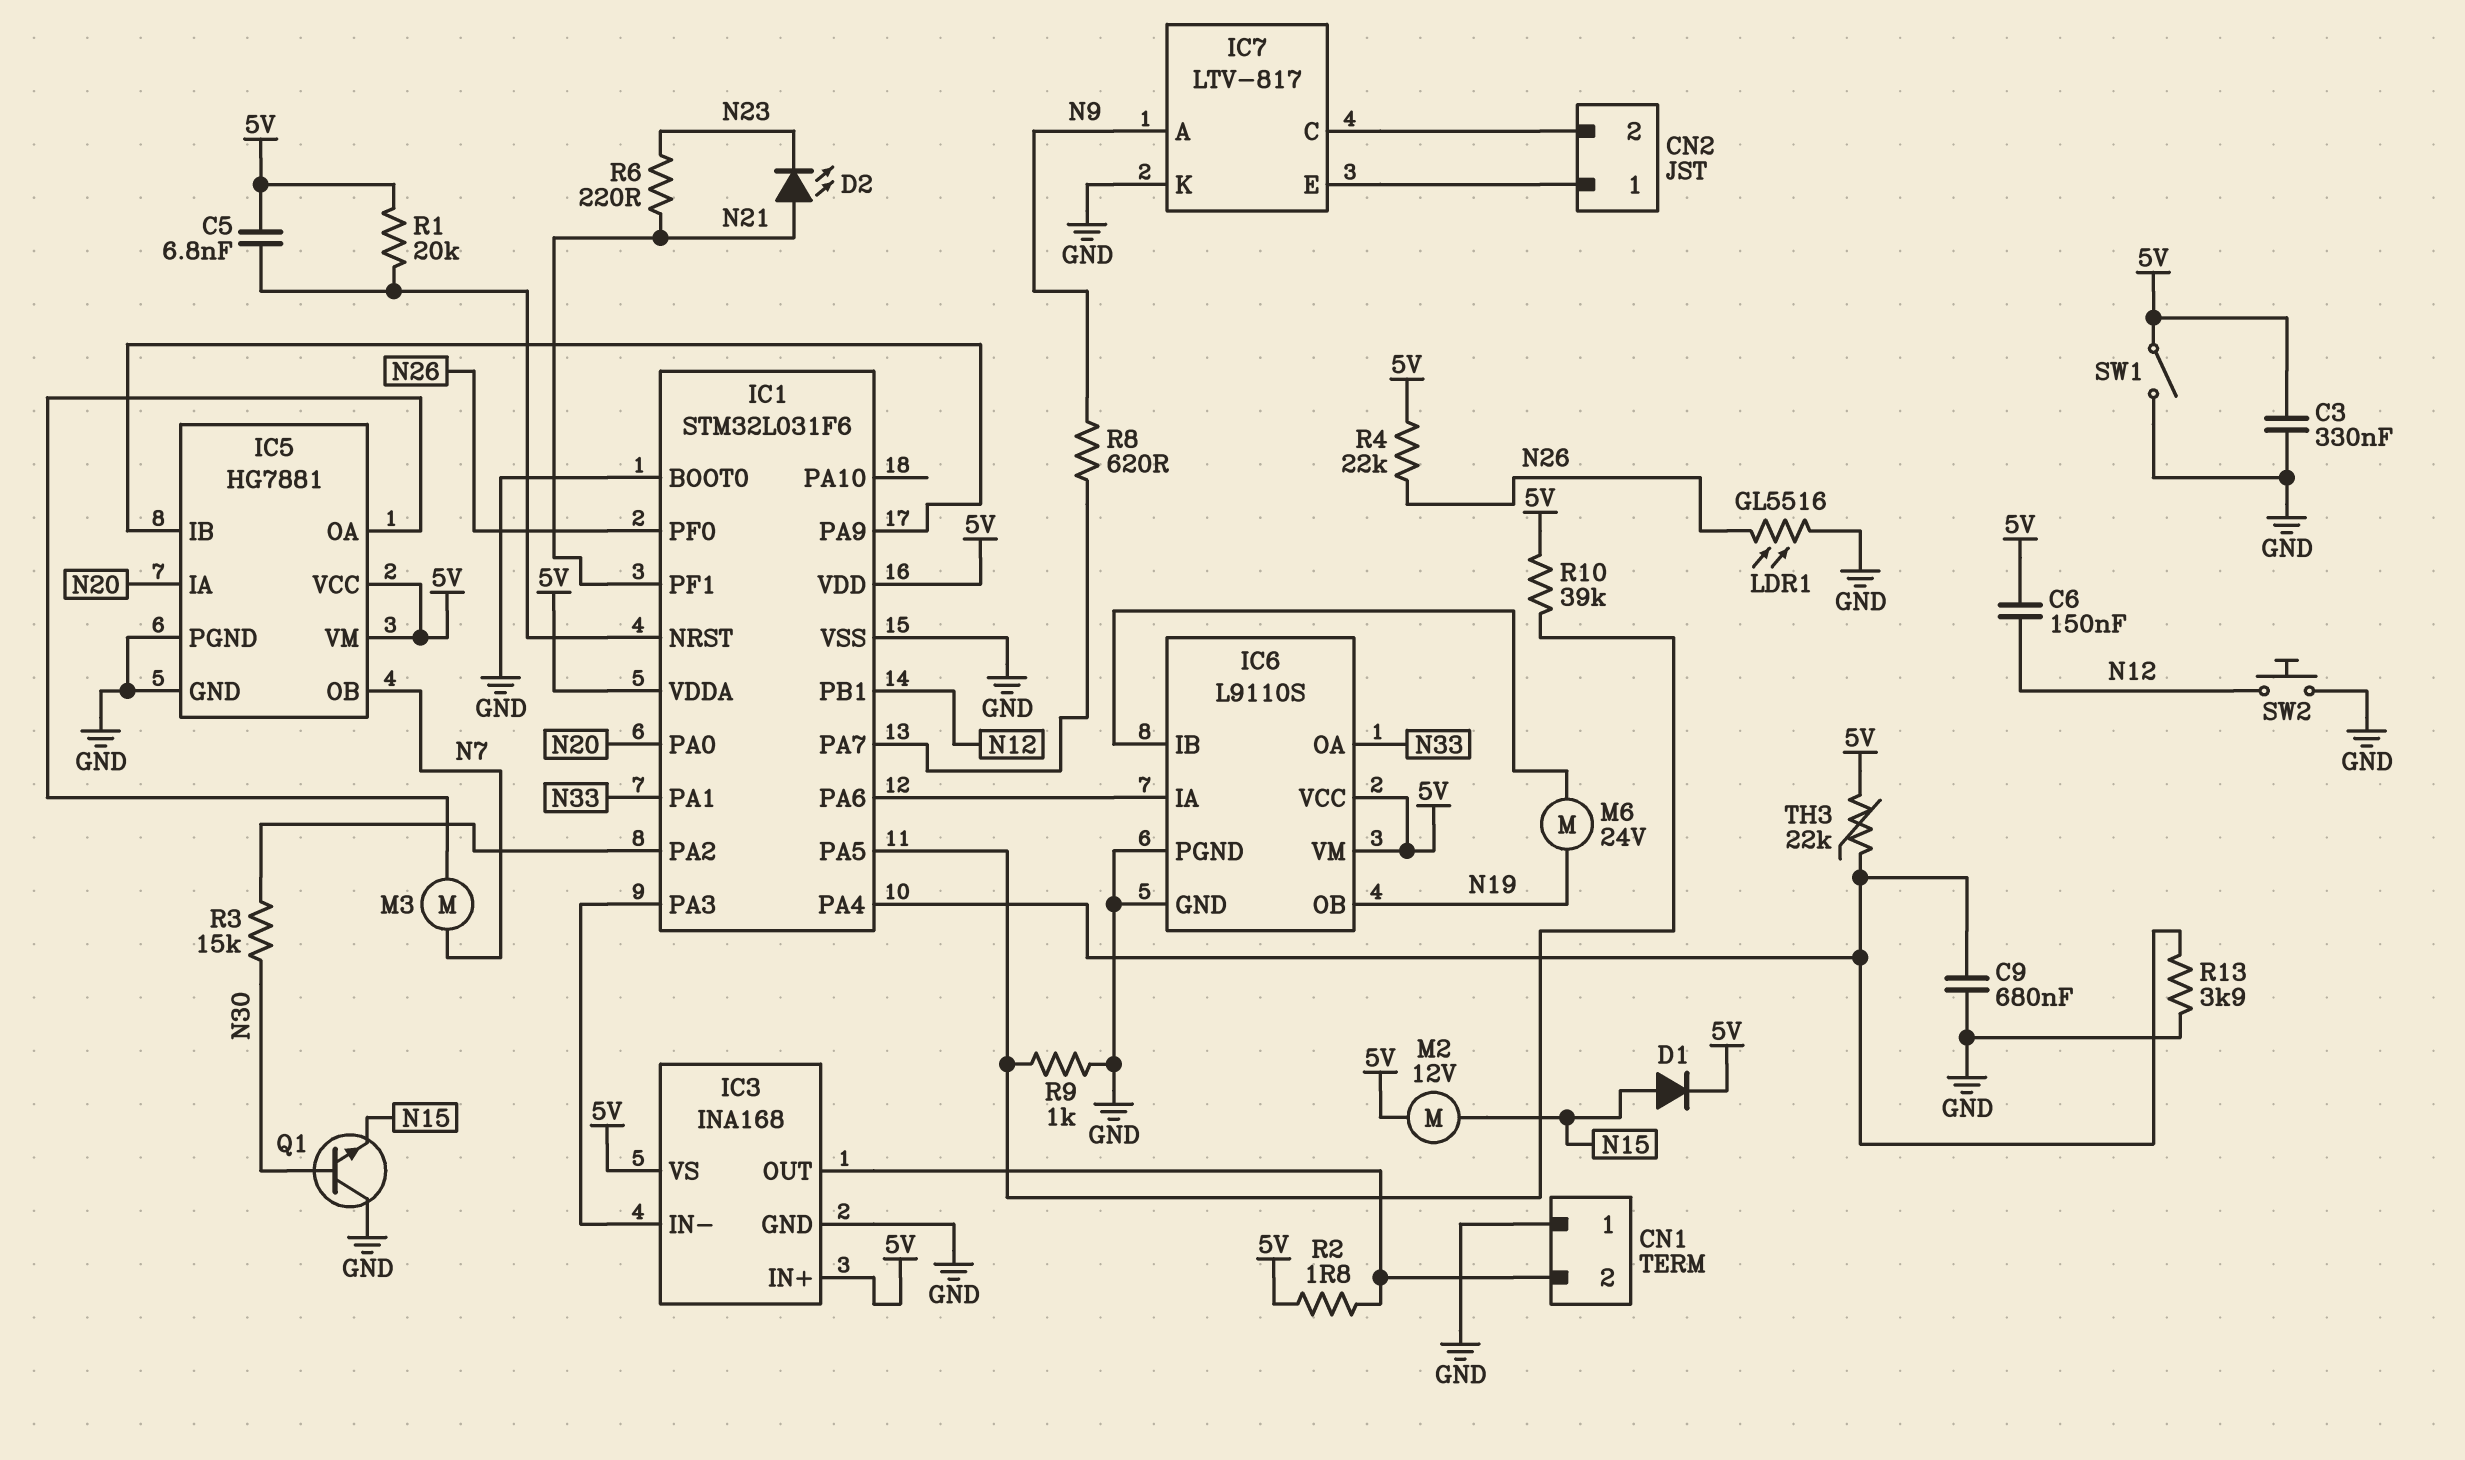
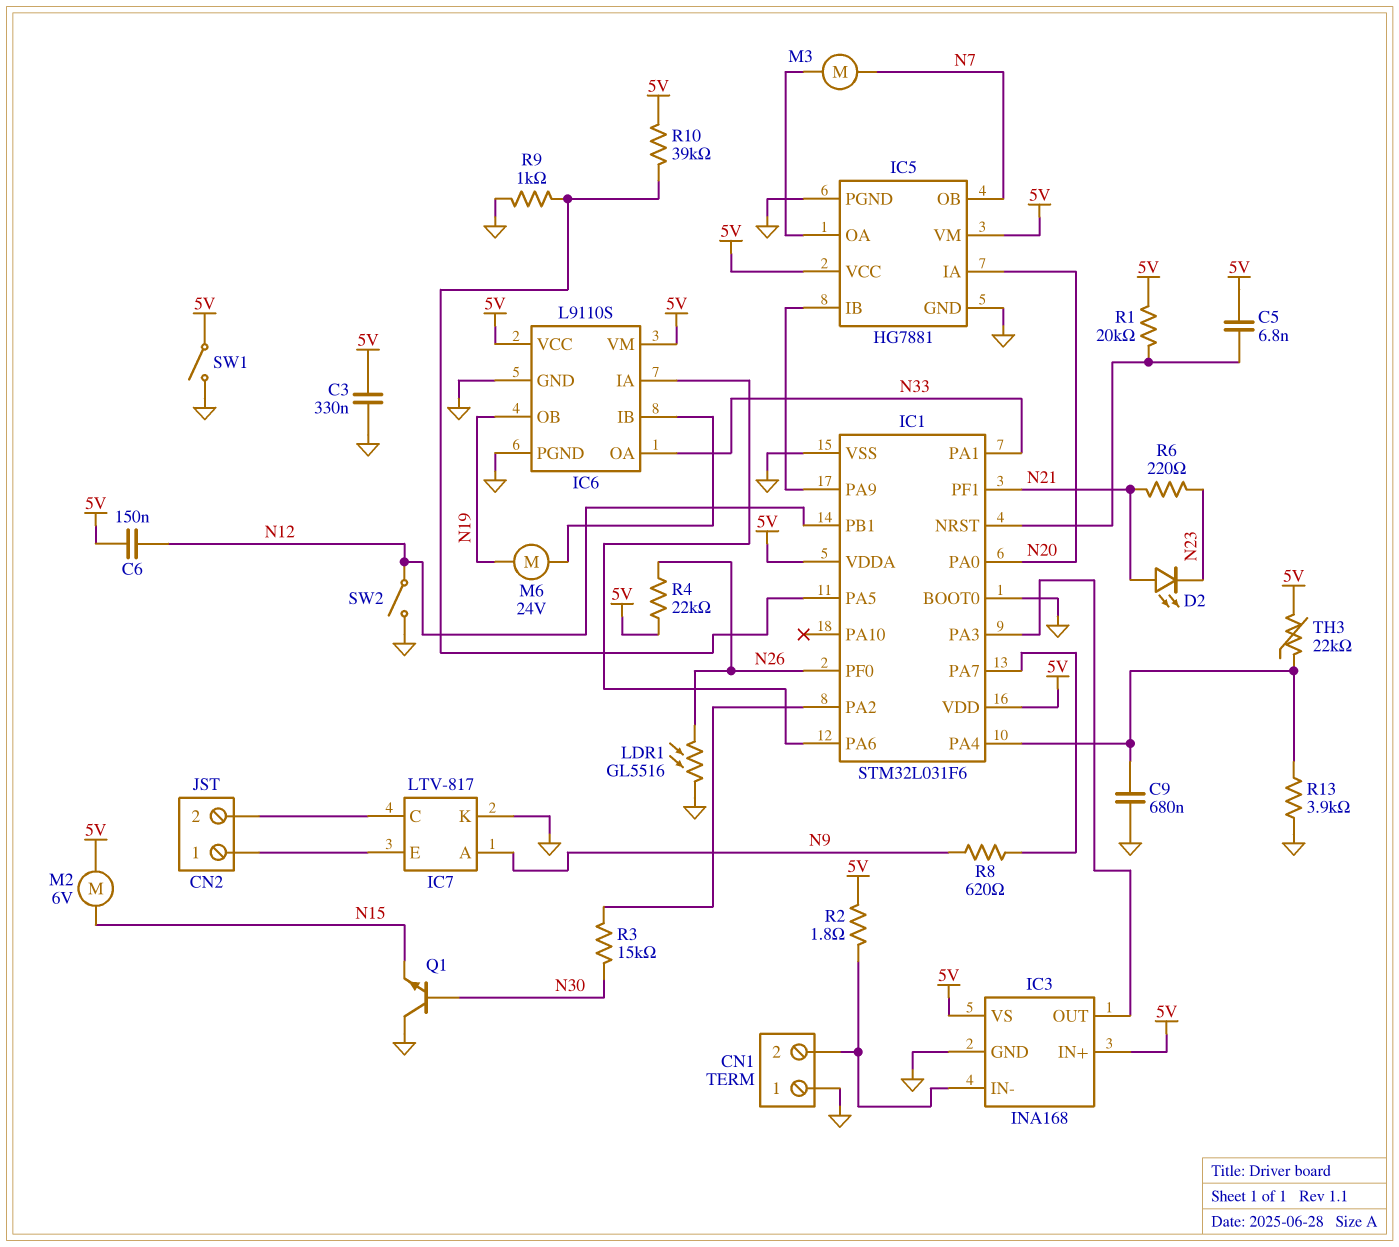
D1: diode (A N15, K 5V) -> none
IC3 pin IN-: IC1/PA3 -> CN1/2
IC3 pin OUT: CN1/2 -> IC1/PA3
M2: motor 12V (5V, N15) -> motor 6V (5V, N15)
SW2: button (GND, N12) -> switch (GND, N12)

